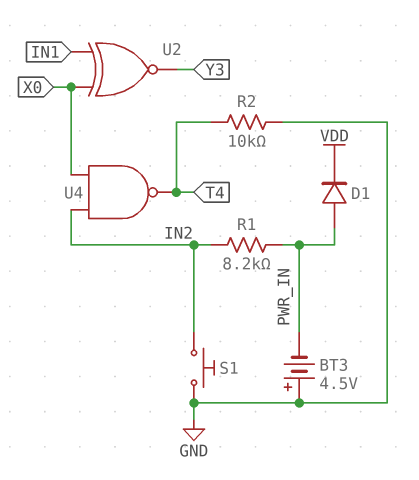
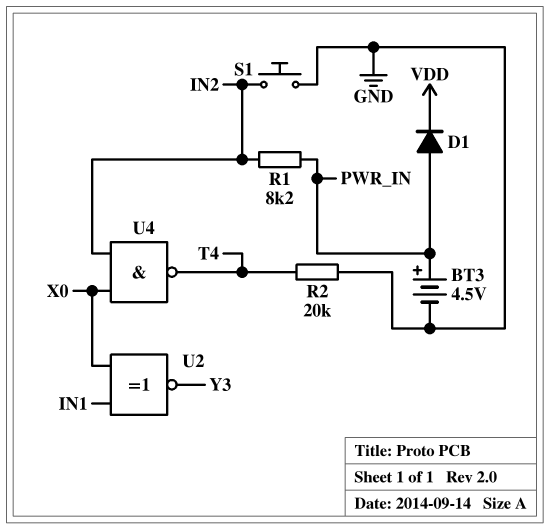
BT3: 4.5V (plus GND, minus PWR_IN) -> 4.5V (plus PWR_IN, minus GND)
R2: 10k (GND, T4) -> 20k (GND, T4)

